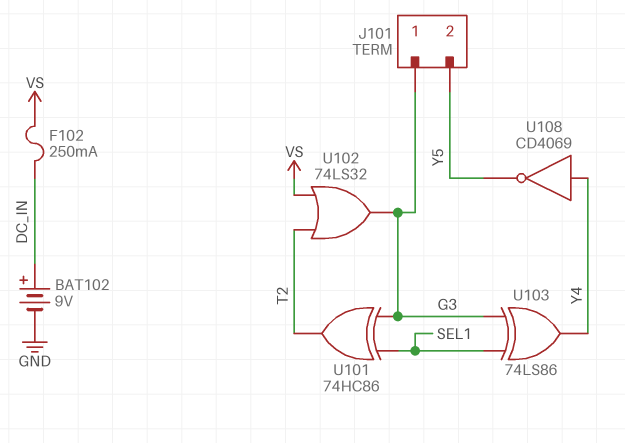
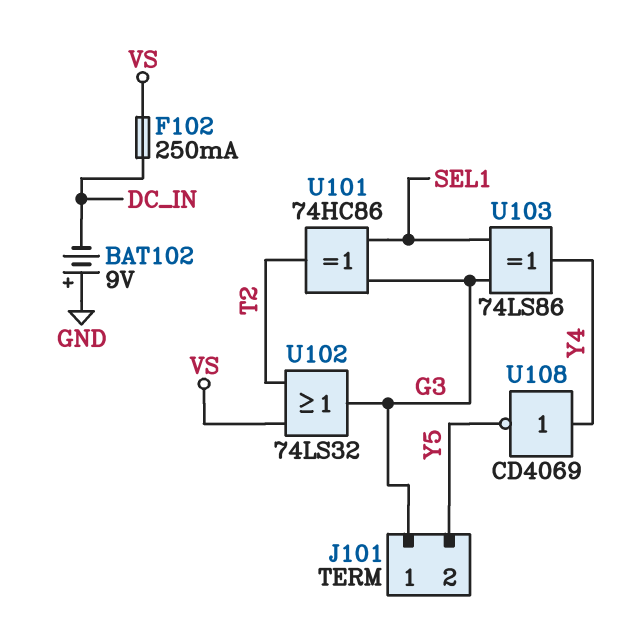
BAT102: 9V (plus DC_IN, minus GND) -> 9V (plus GND, minus DC_IN)

